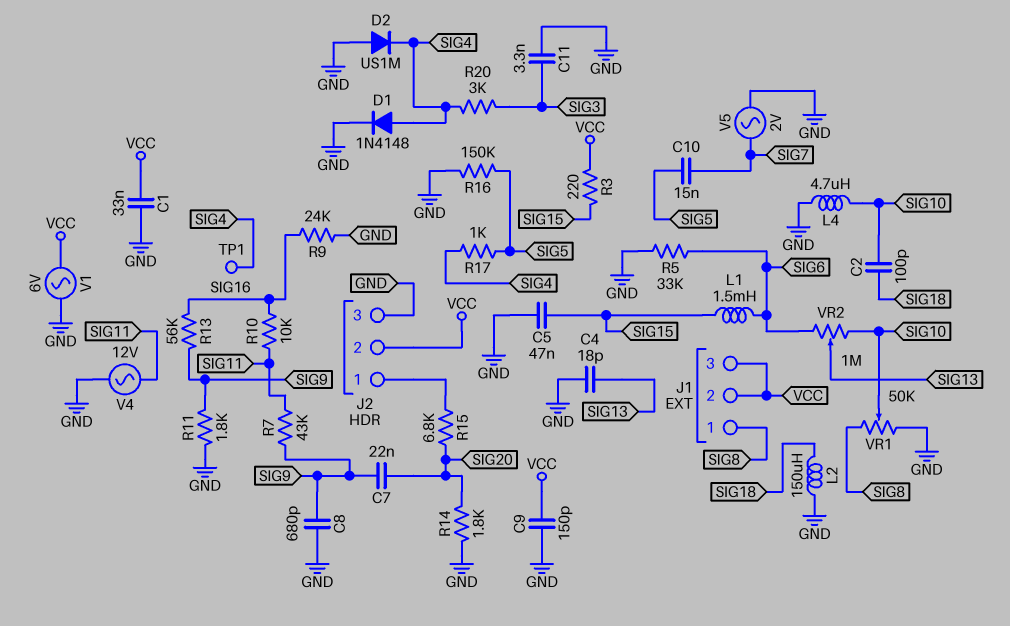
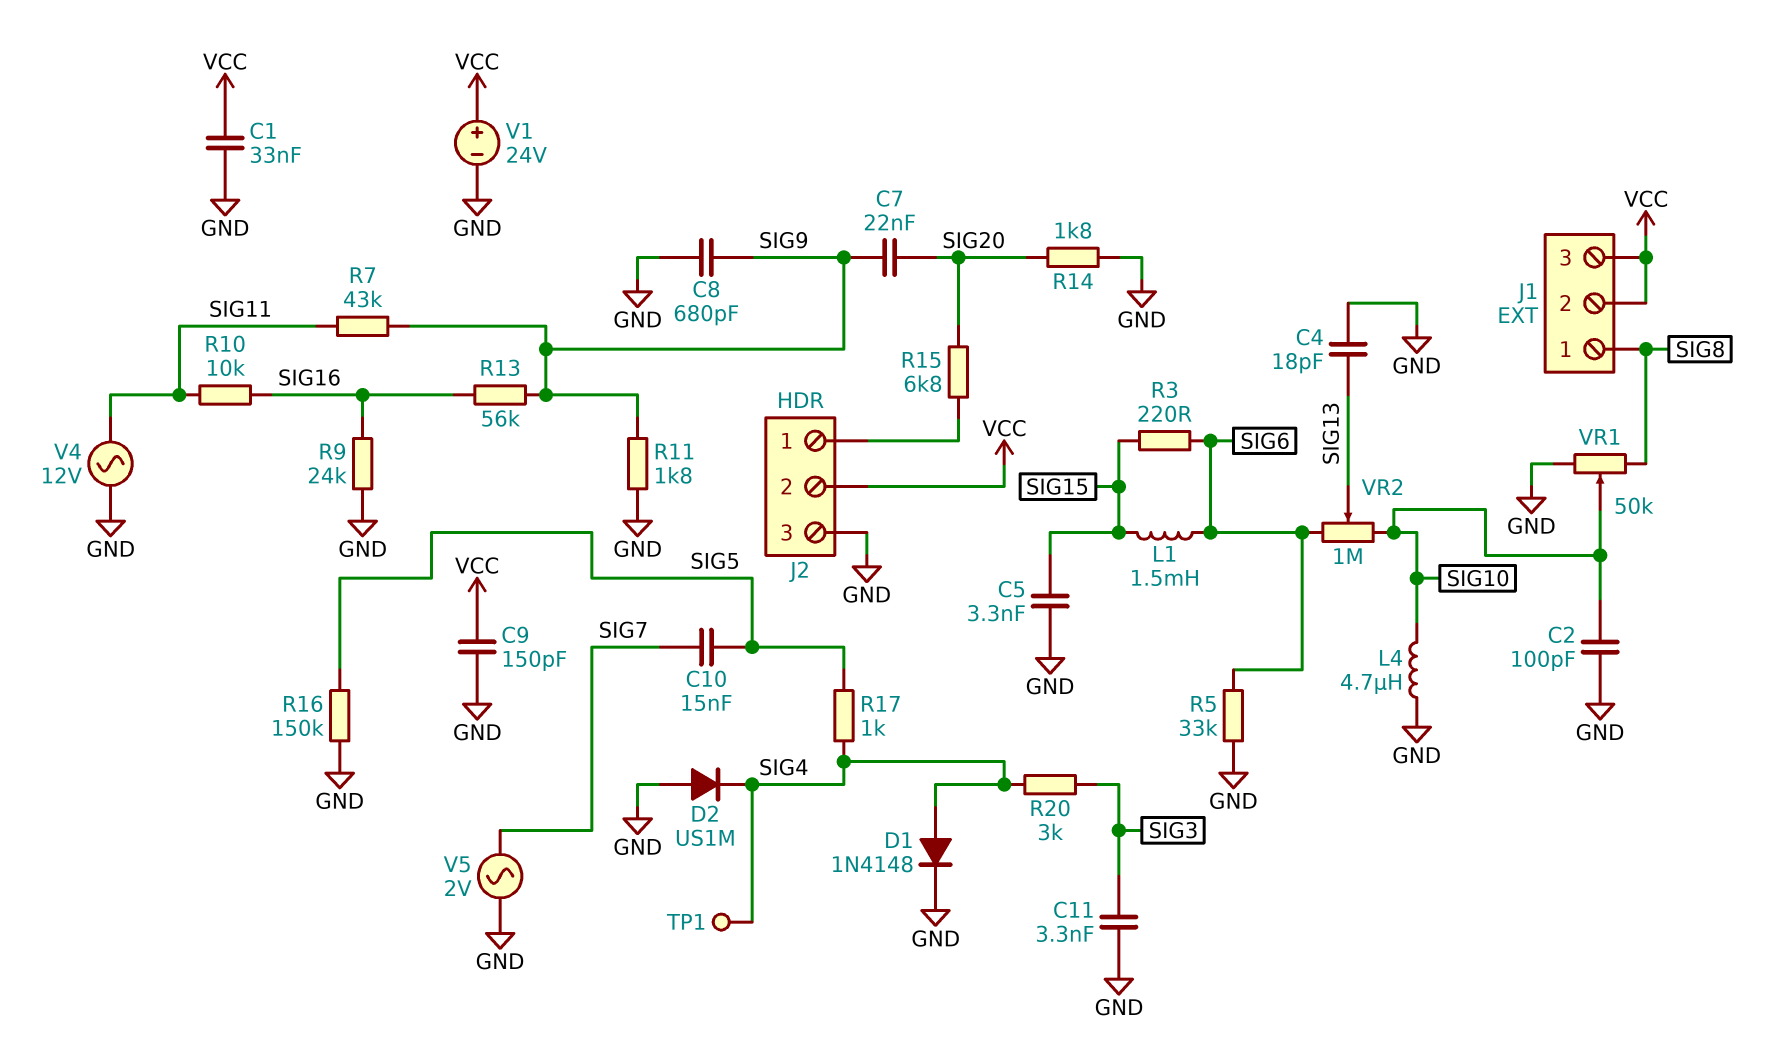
C2: 100pF (SIG10, SIG18) -> 100pF (GND, SIG10)
C5: 47nF (GND, SIG15) -> 3.3nF (GND, SIG15)
L2: 150uH (GND, SIG18) -> none
R3: 220 (SIG15, VCC) -> 220 (SIG6, SIG15)
V1: AC 6V (GND, VCC) -> 24V (plus VCC, minus GND)

